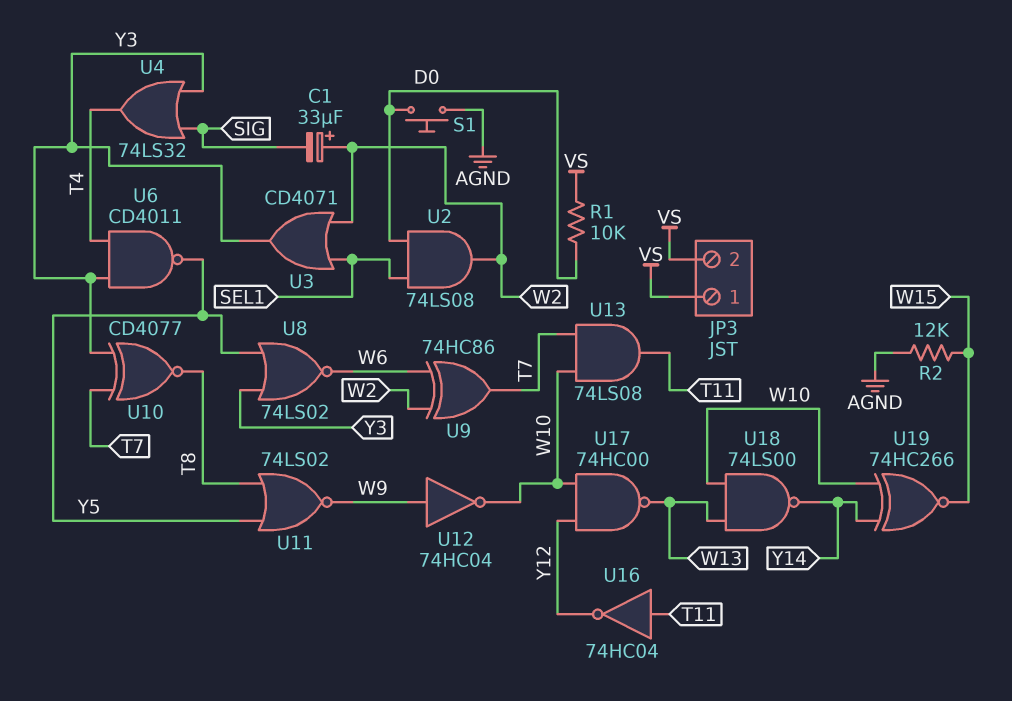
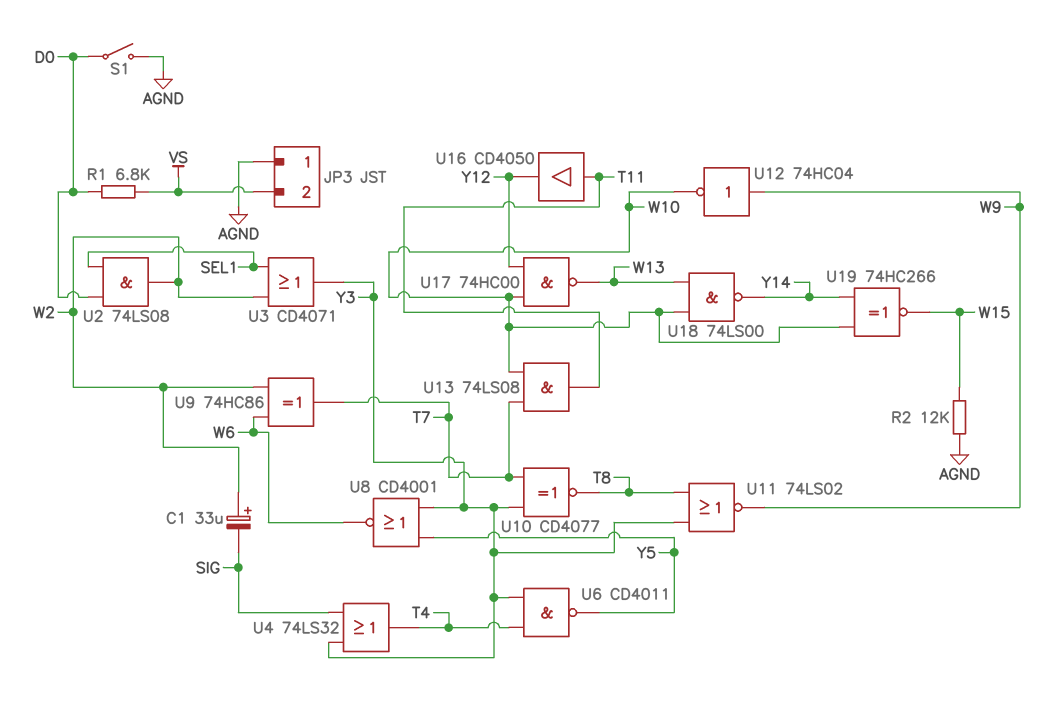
JP3 pin 1: VS -> AGND
R1: 10k (D0, VS) -> 6.8k (D0, VS)
S1: button (AGND, D0) -> switch (AGND, D0)
U8: NOR 74LS02 (in Y3, in Y5, out W6) -> NOR CD4001 (in Y3, in Y5, out W6)
U11: NOR 74LS02 (in T8, in Y5, out W9) -> NOR 74LS02 (in T8, in Y3, out W9)
U16: NOT 74HC04 (in T11, out Y12) -> buffer CD4050 (in T11, out Y12)

